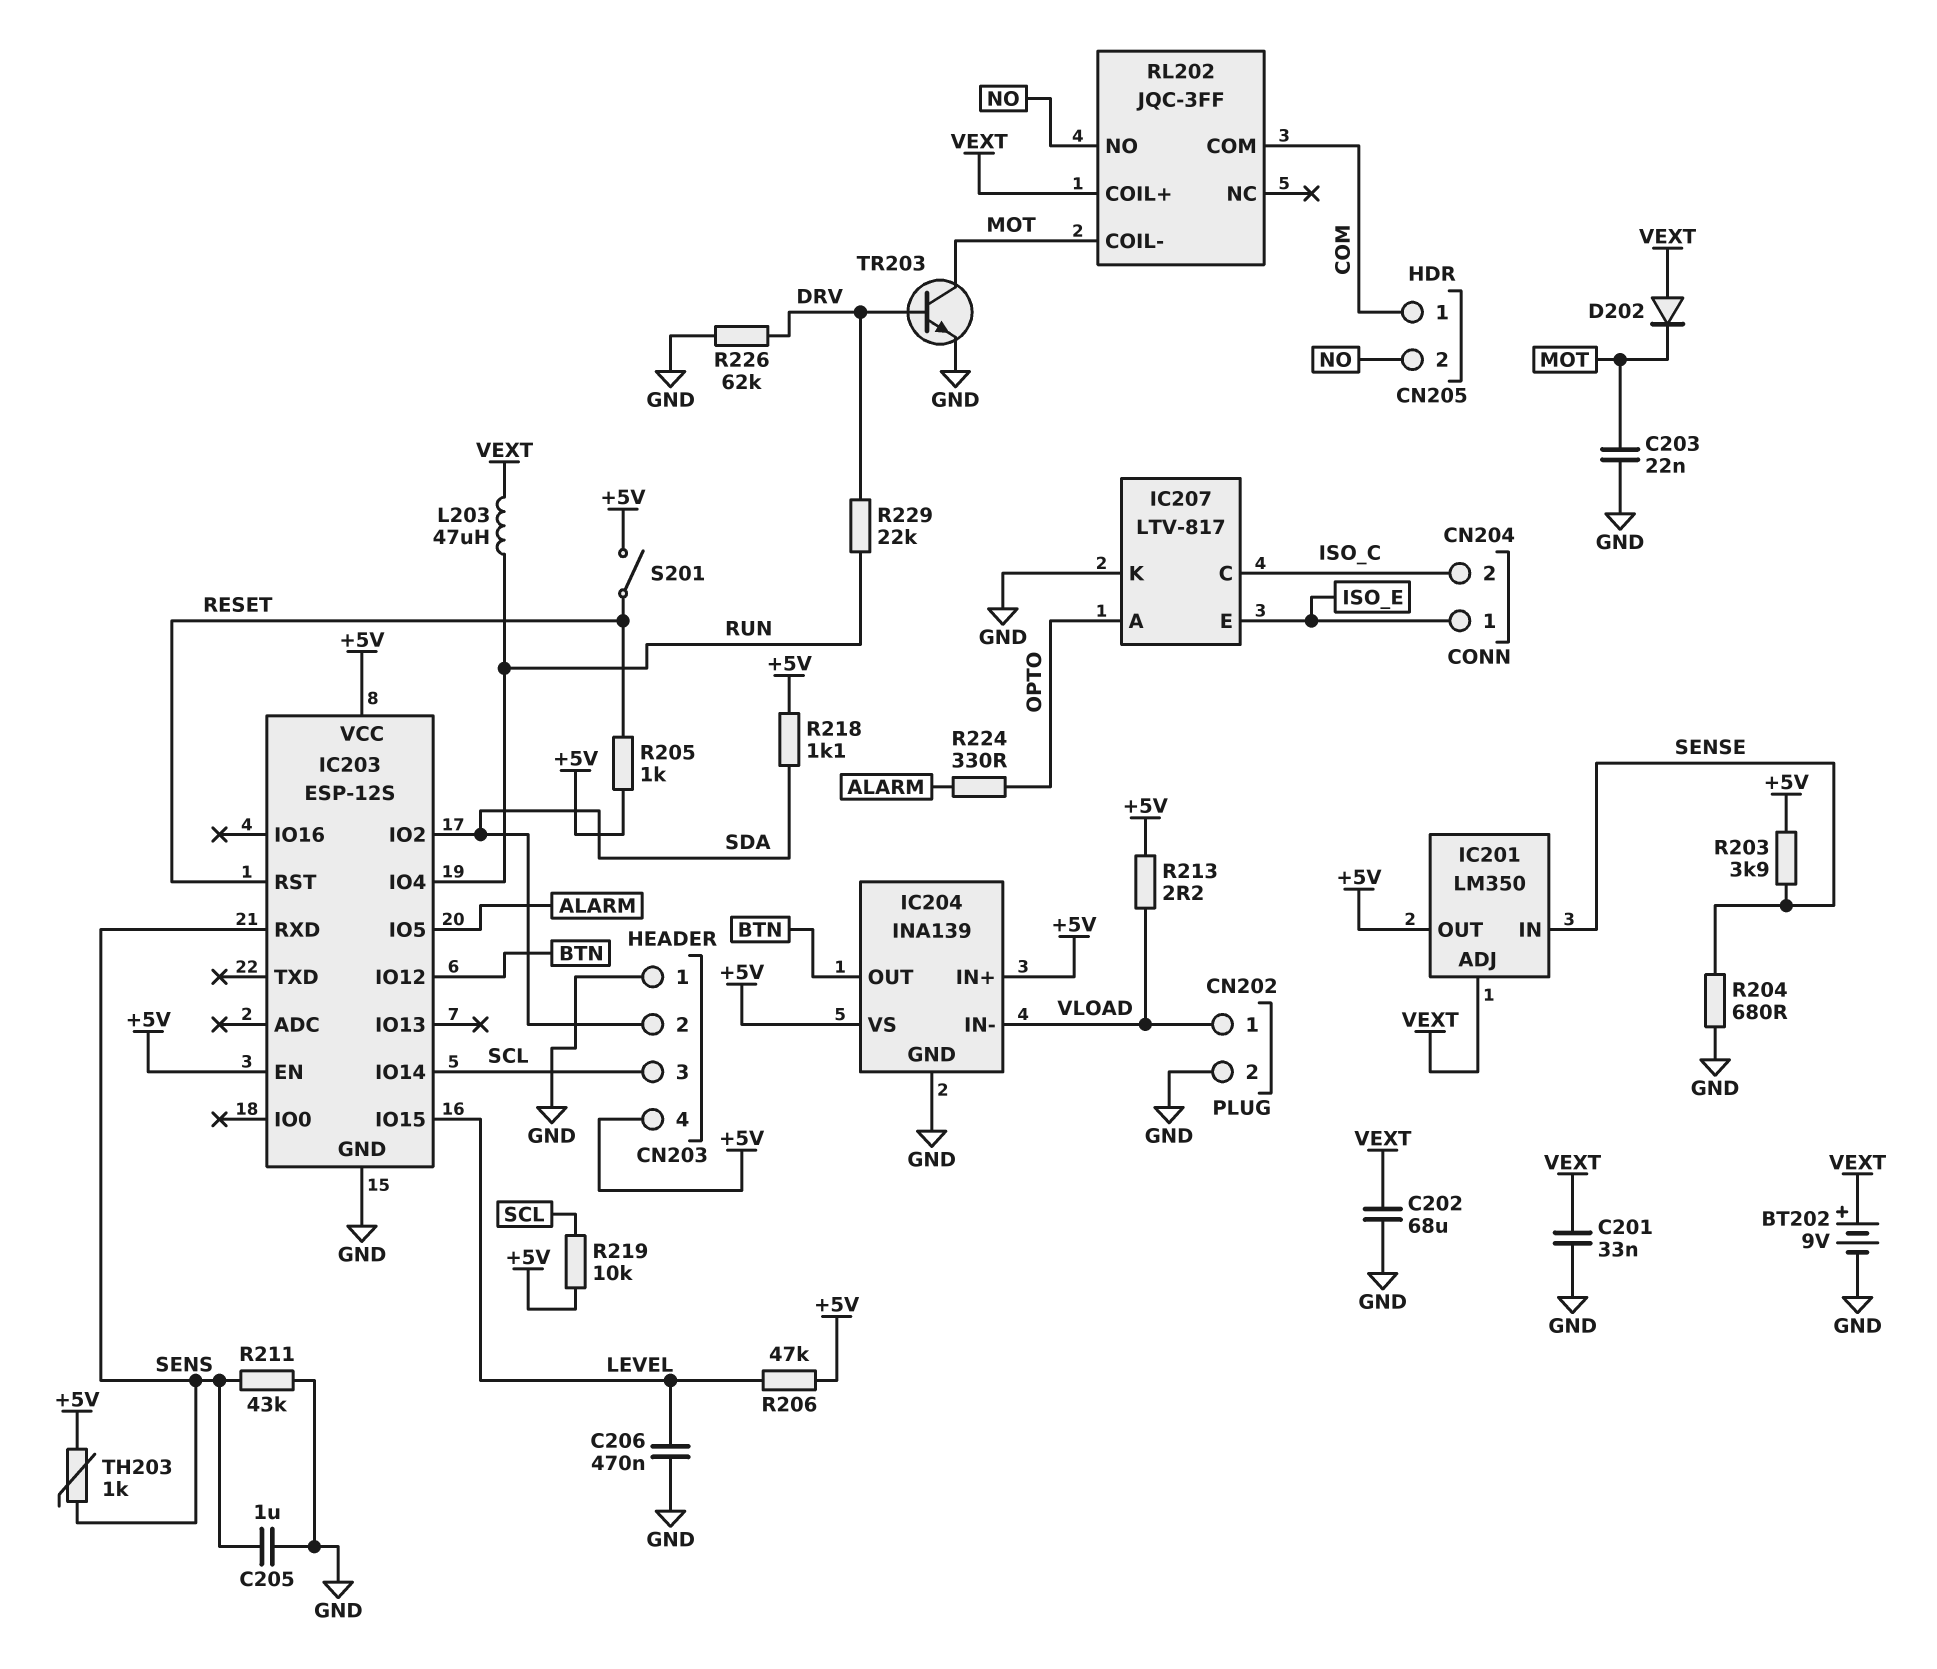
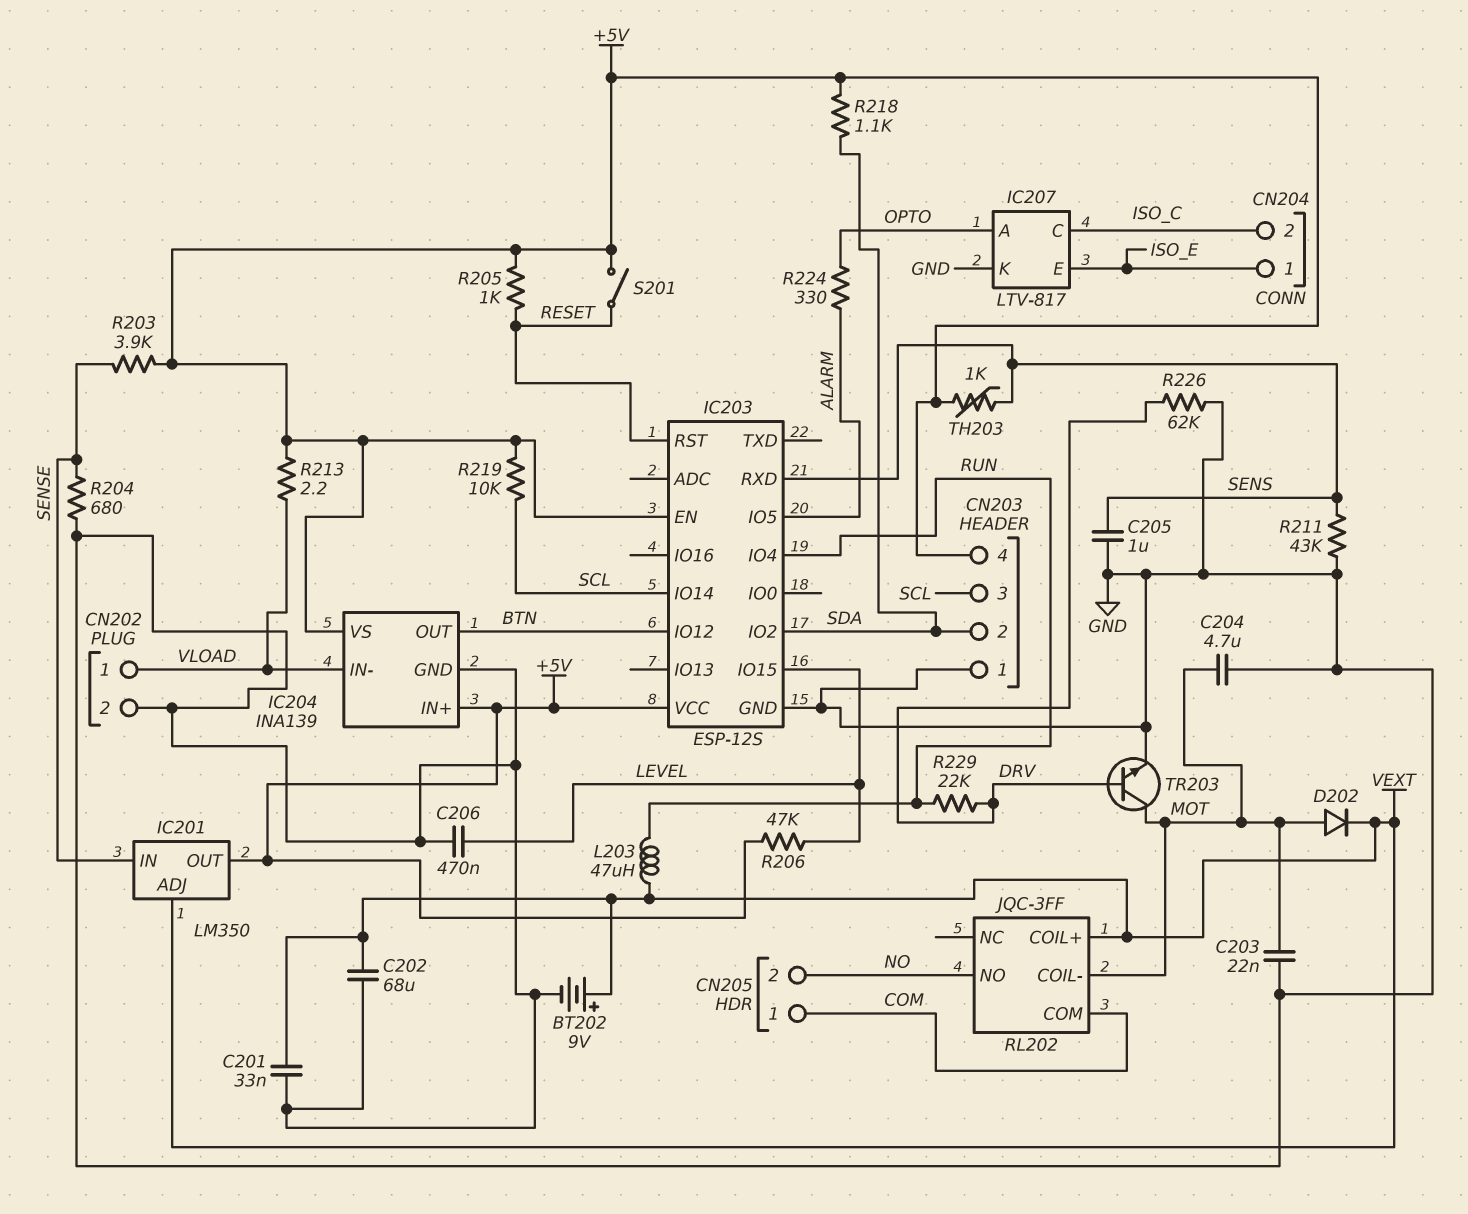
C204: none -> 4.7uF (GND, MOT)
D202: diode (A VEXT, K MOT) -> diode (A MOT, K VEXT)

